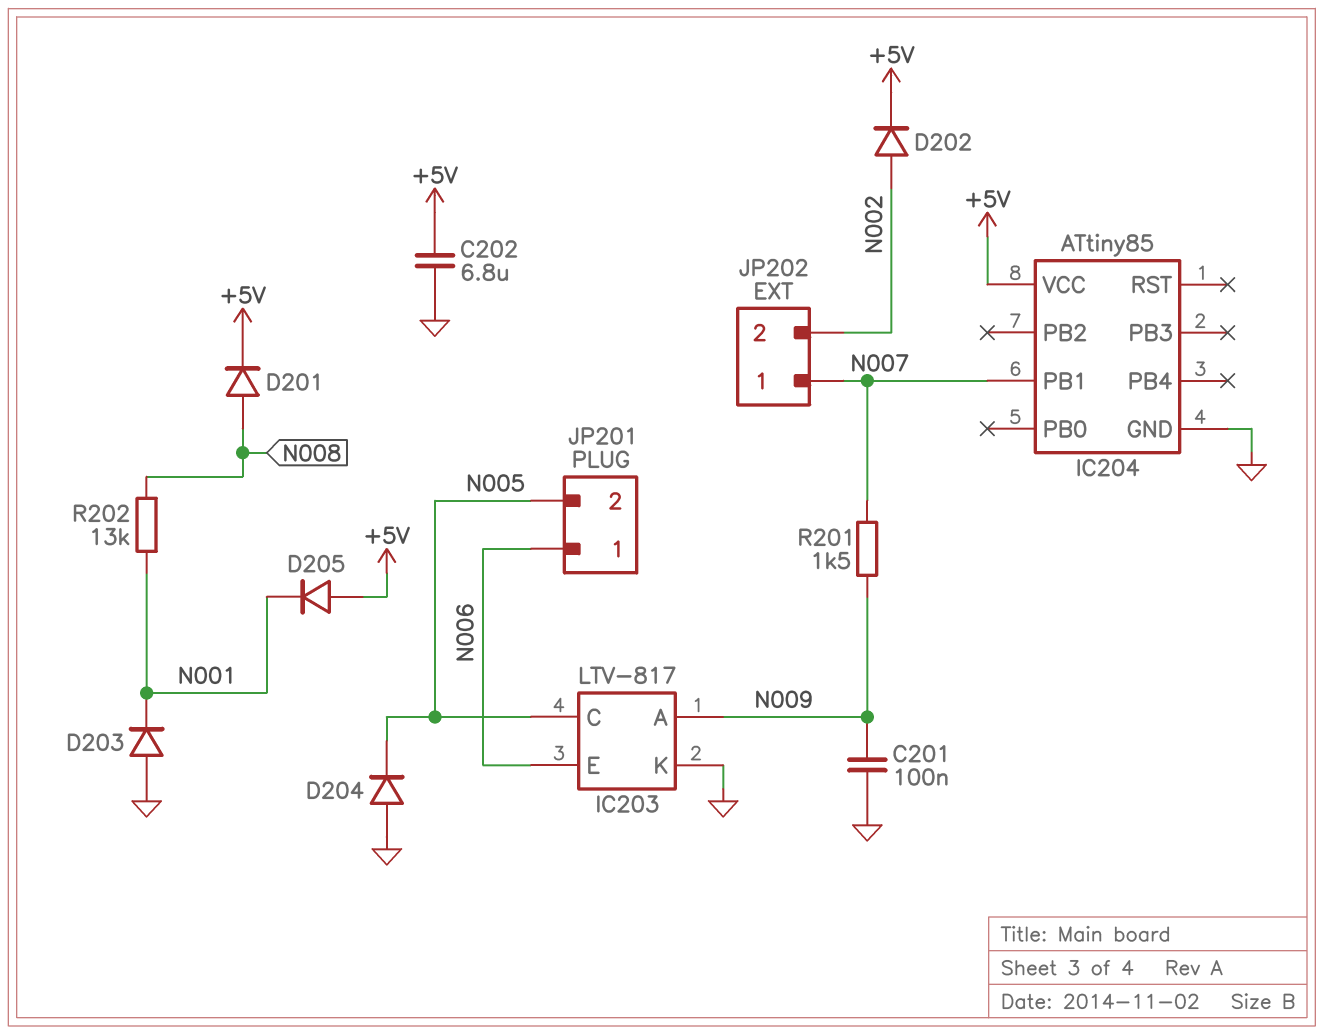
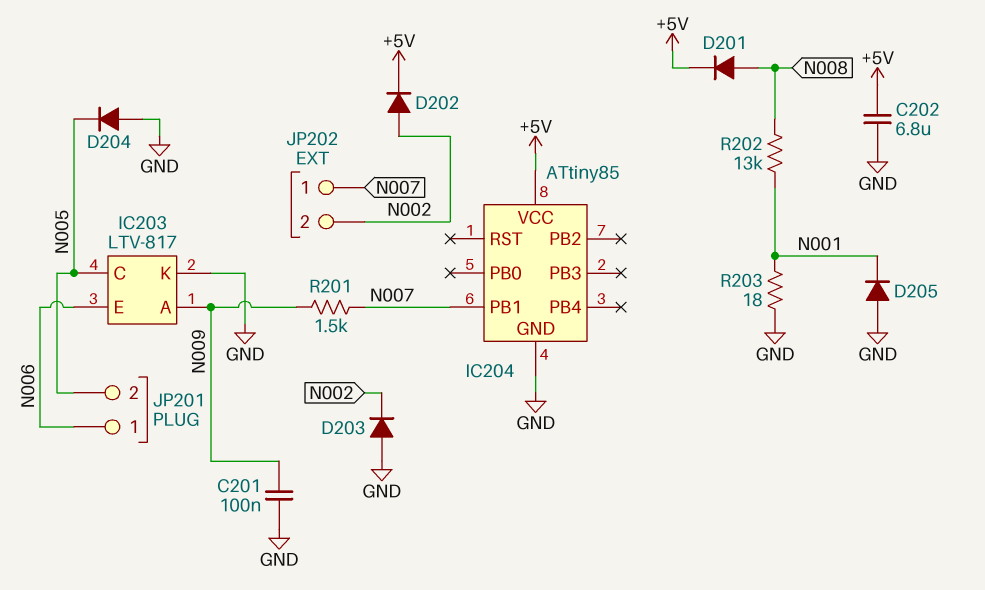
D203: diode (A GND, K N001) -> diode (A GND, K N002)
D205: diode (A +5V, K N001) -> diode (A GND, K N001)
R203: none -> 18 (GND, N001)

